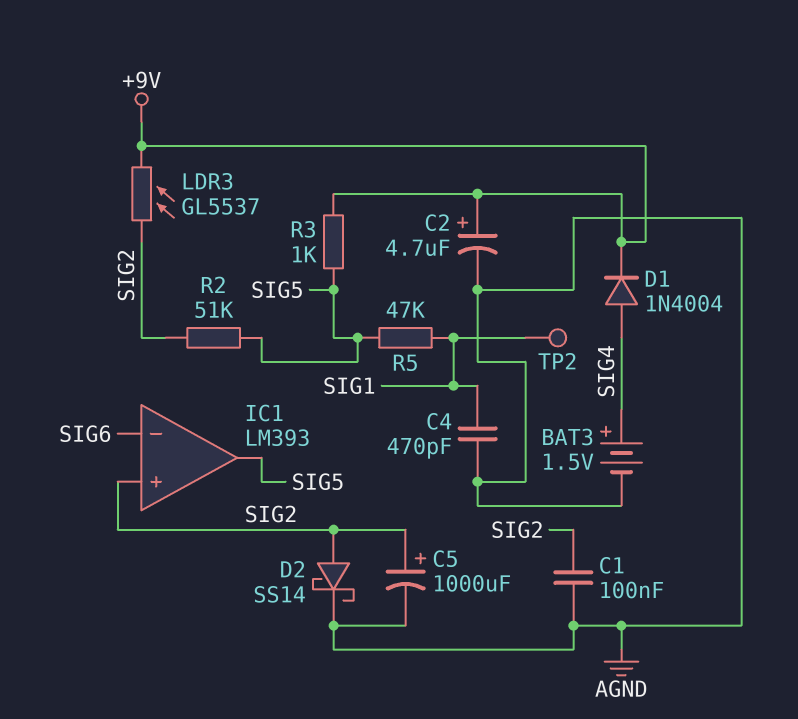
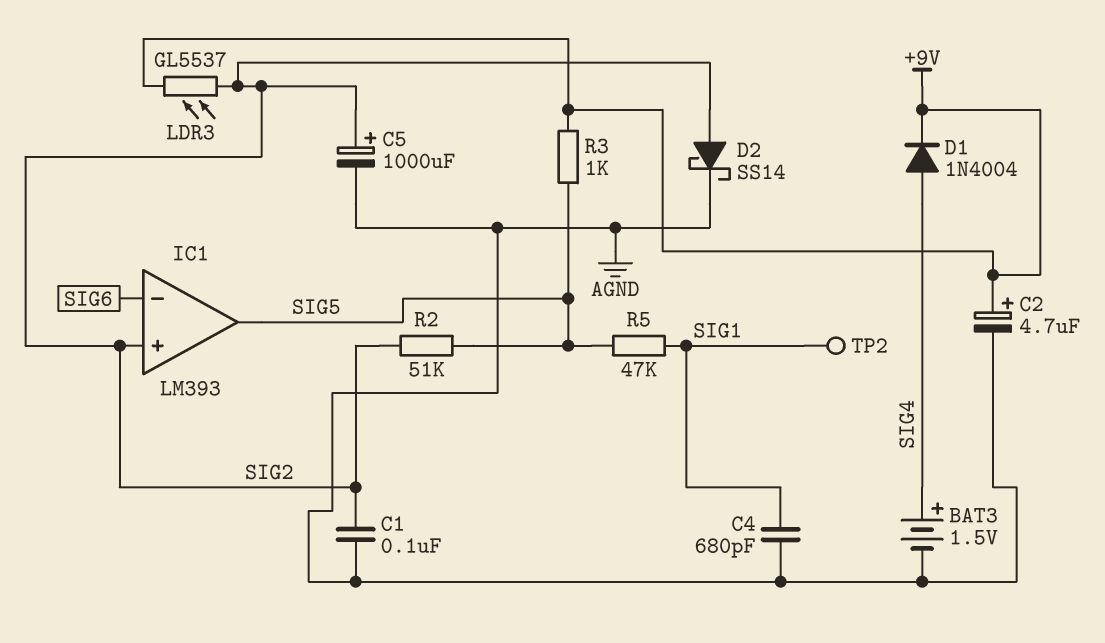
C4: 470pF (AGND, SIG1) -> 680pF (AGND, SIG1)

